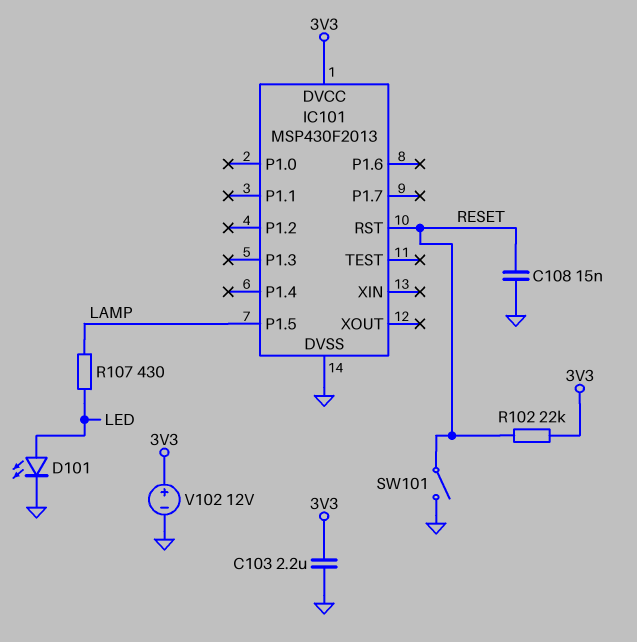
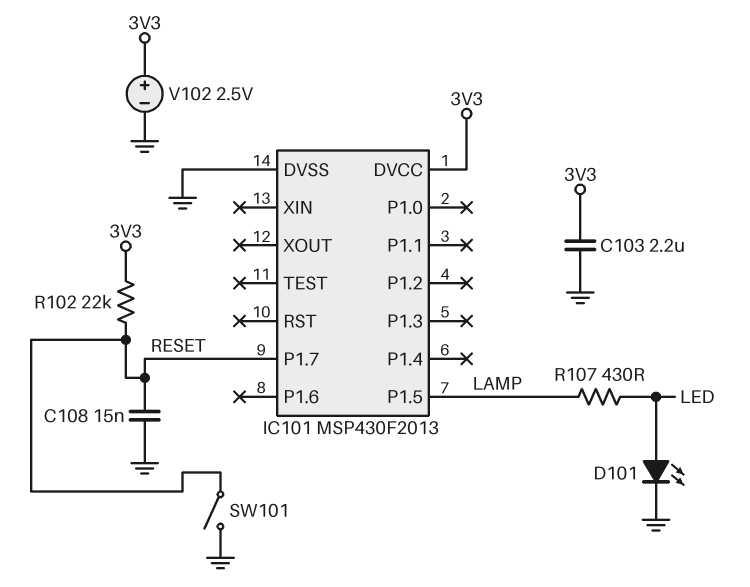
IC101 pin P1.7: none -> RESET
IC101 pin RST: RESET -> none
V102: 12V (plus 3V3, minus GND) -> 2.5V (plus 3V3, minus GND)

